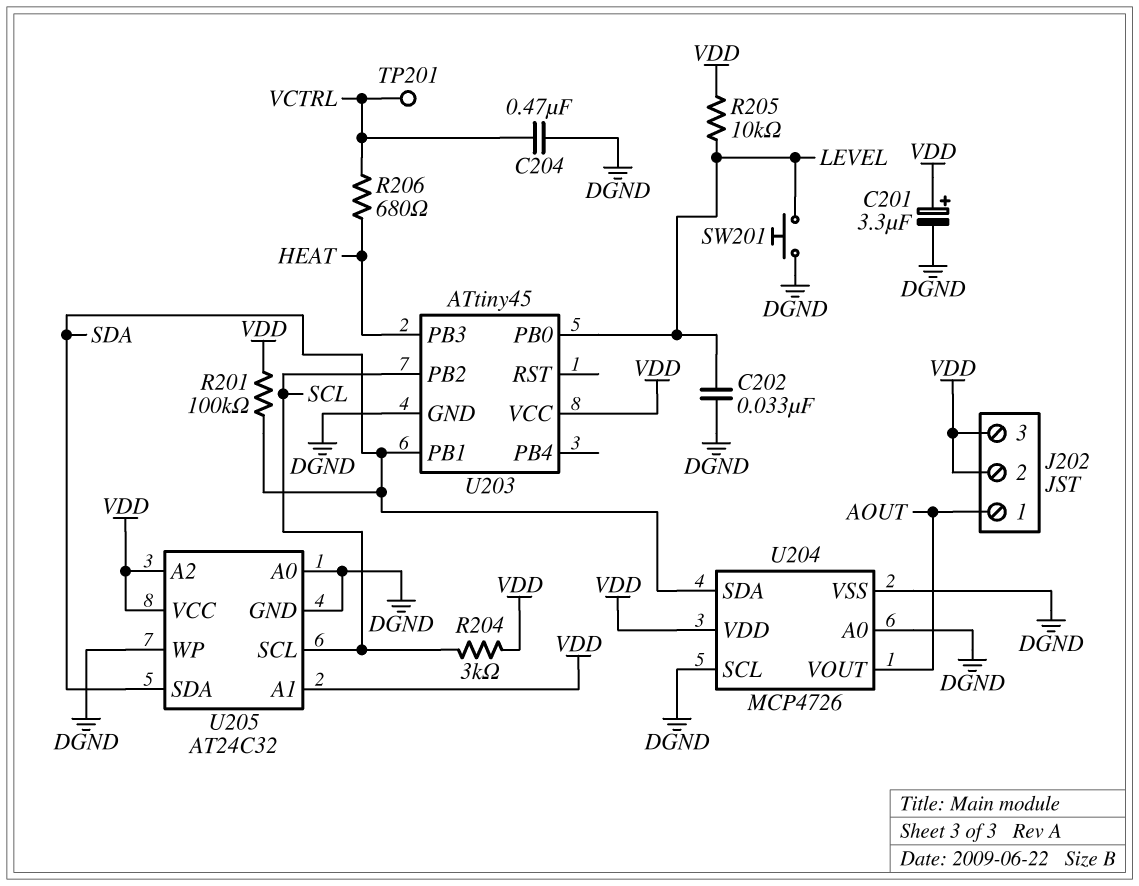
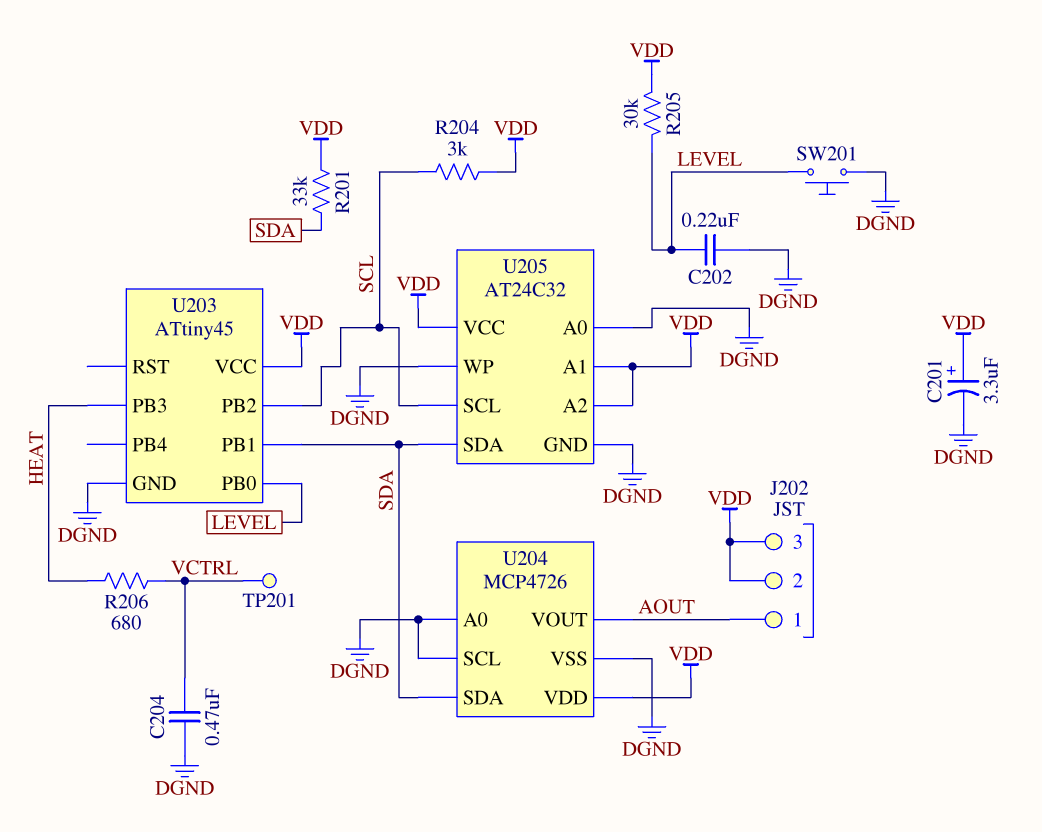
C202: 33nF (DGND, LEVEL) -> 220nF (DGND, LEVEL)
R201: 100k (SDA, VDD) -> 33k (SDA, VDD)
R205: 10k (LEVEL, VDD) -> 30k (LEVEL, VDD)

